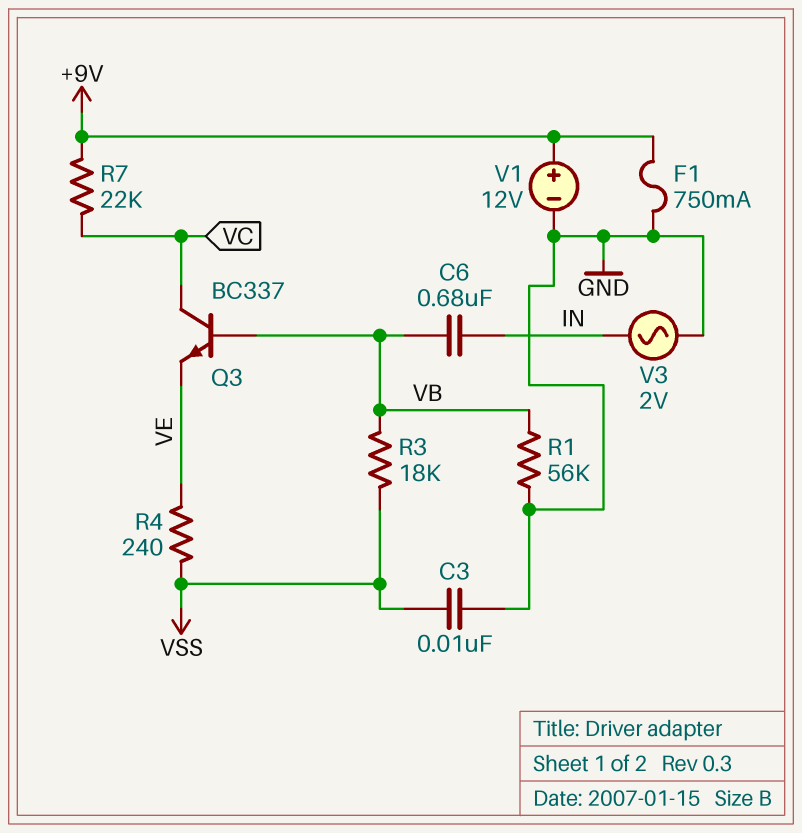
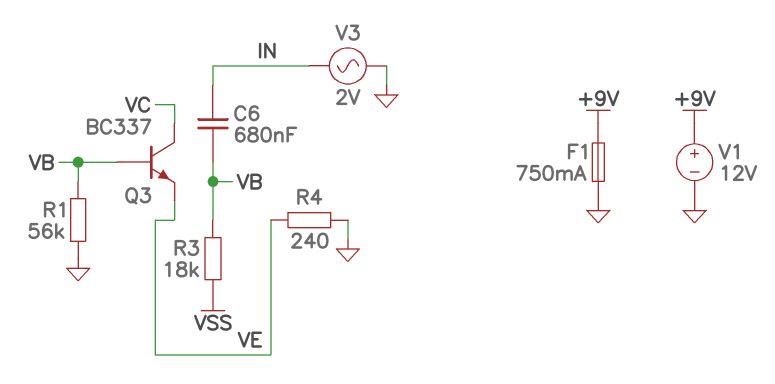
C3: 10nF (GND, VSS) -> none
R4: 240 (VE, VSS) -> 240 (GND, VE)
R7: 22k (+9V, VC) -> none

